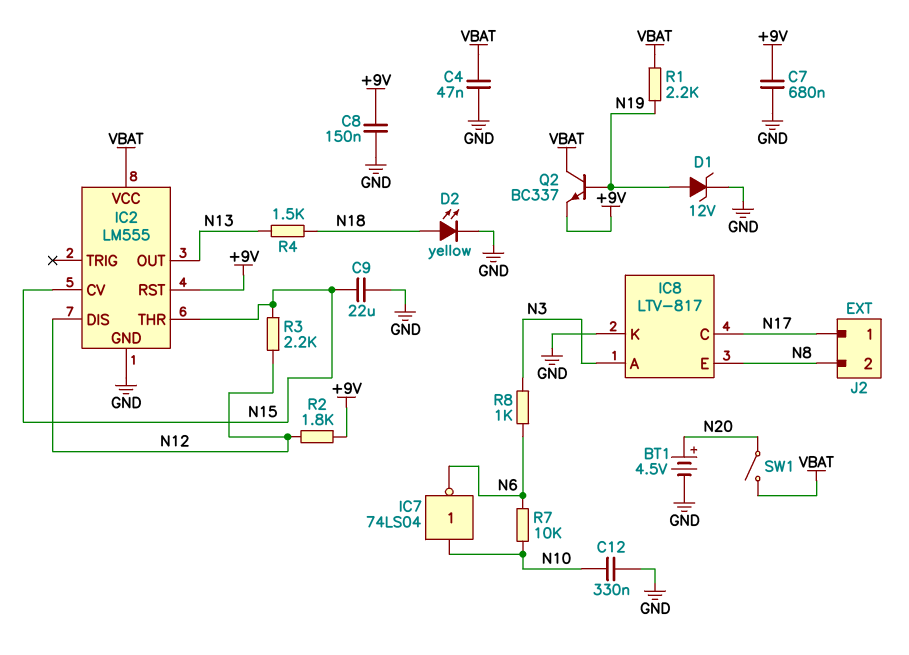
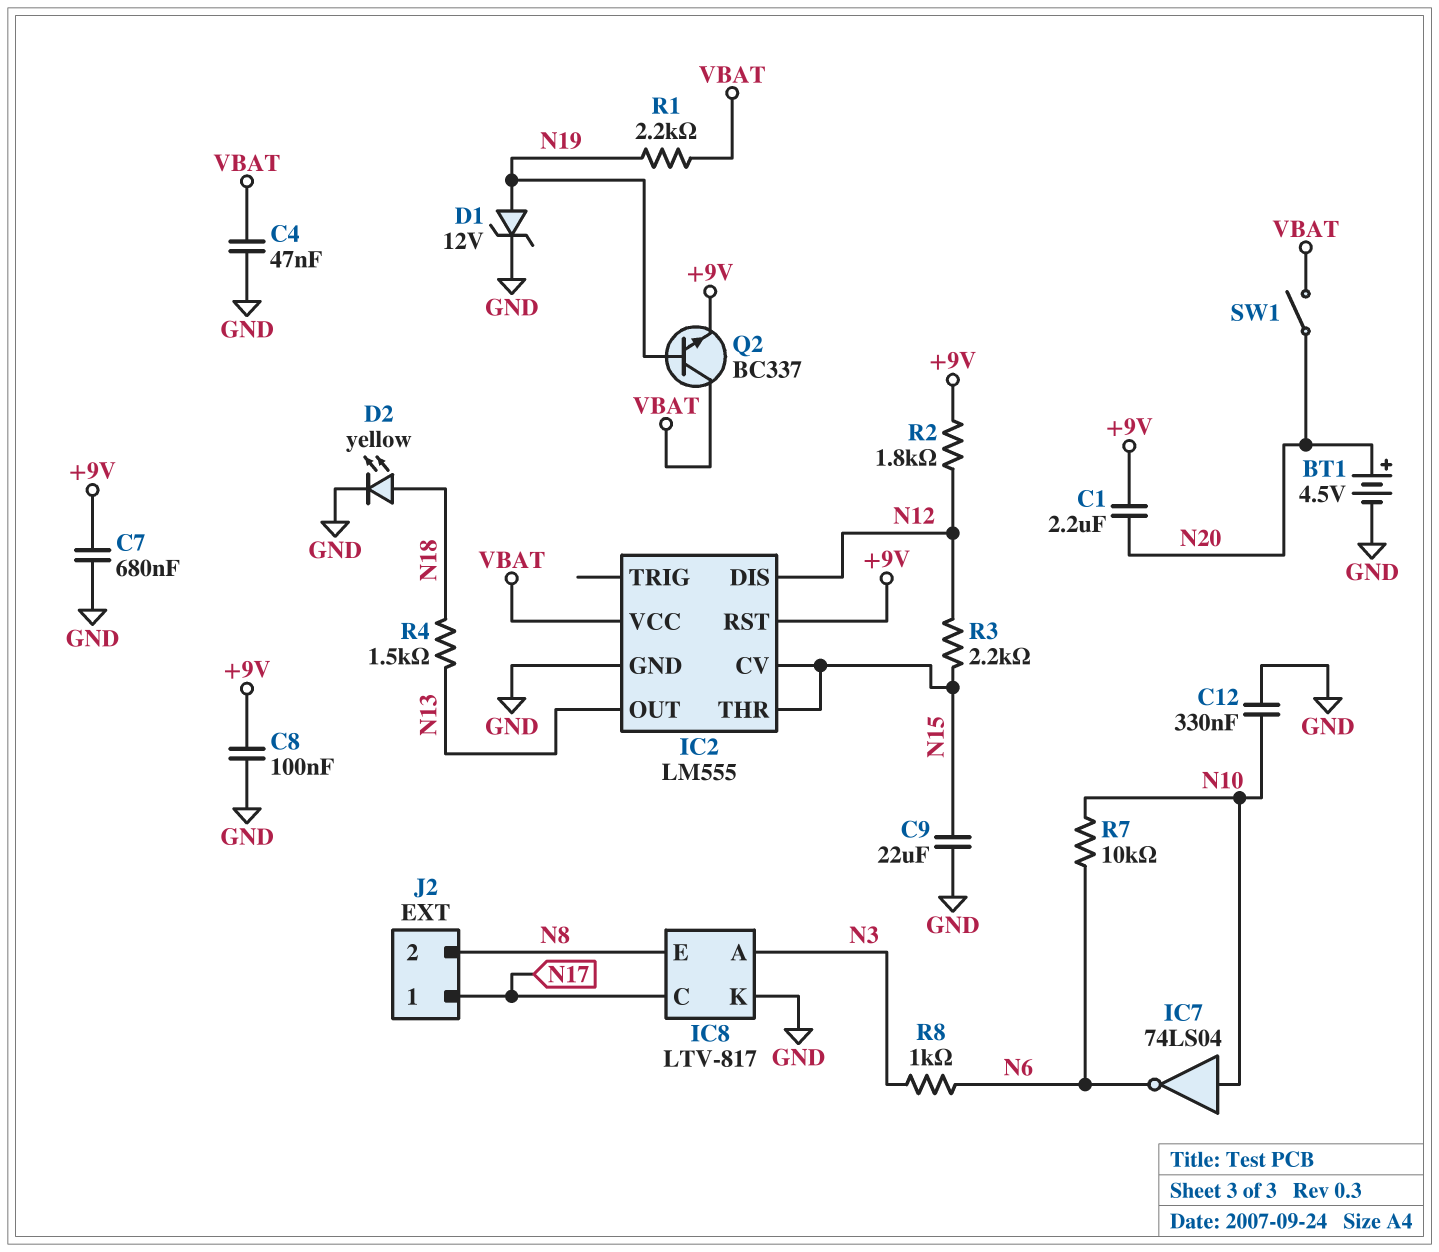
C1: none -> 2.2uF (+9V, N20)
C8: 150nF (+9V, GND) -> 100nF (+9V, GND)

